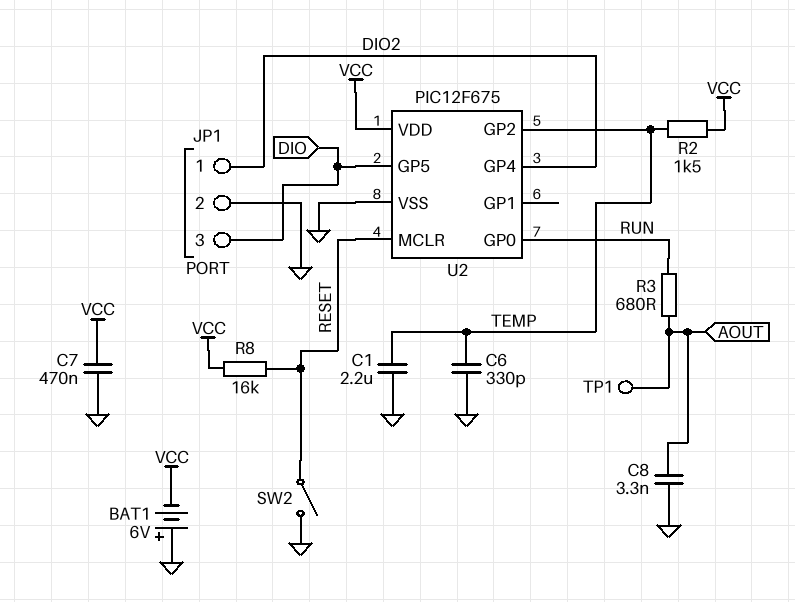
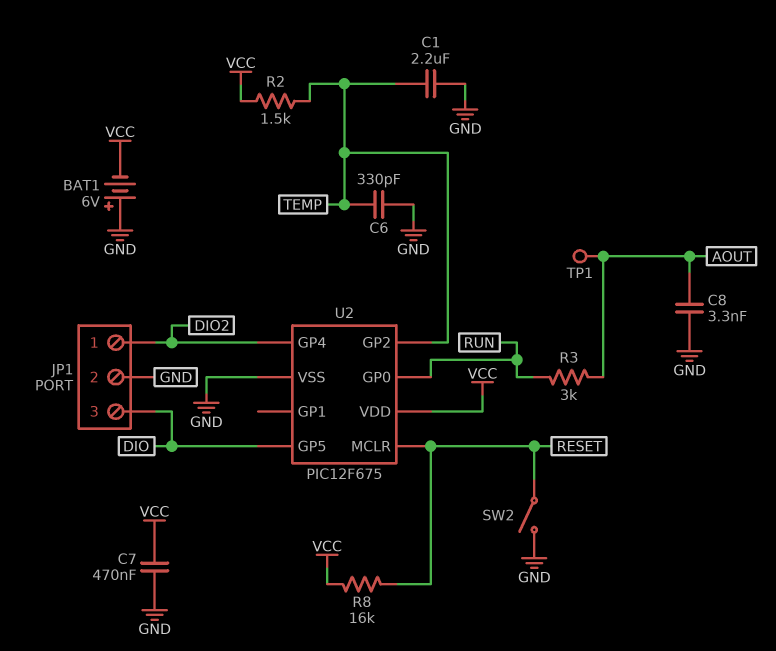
R3: 680 (AOUT, RUN) -> 3k (AOUT, RUN)

